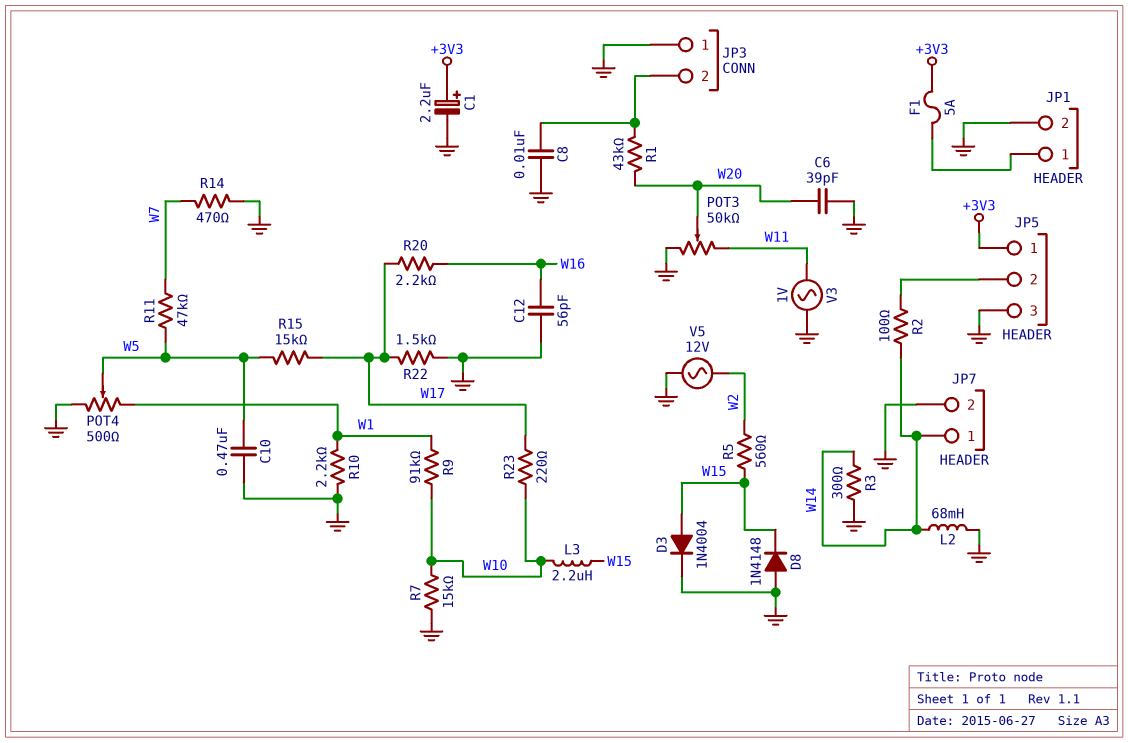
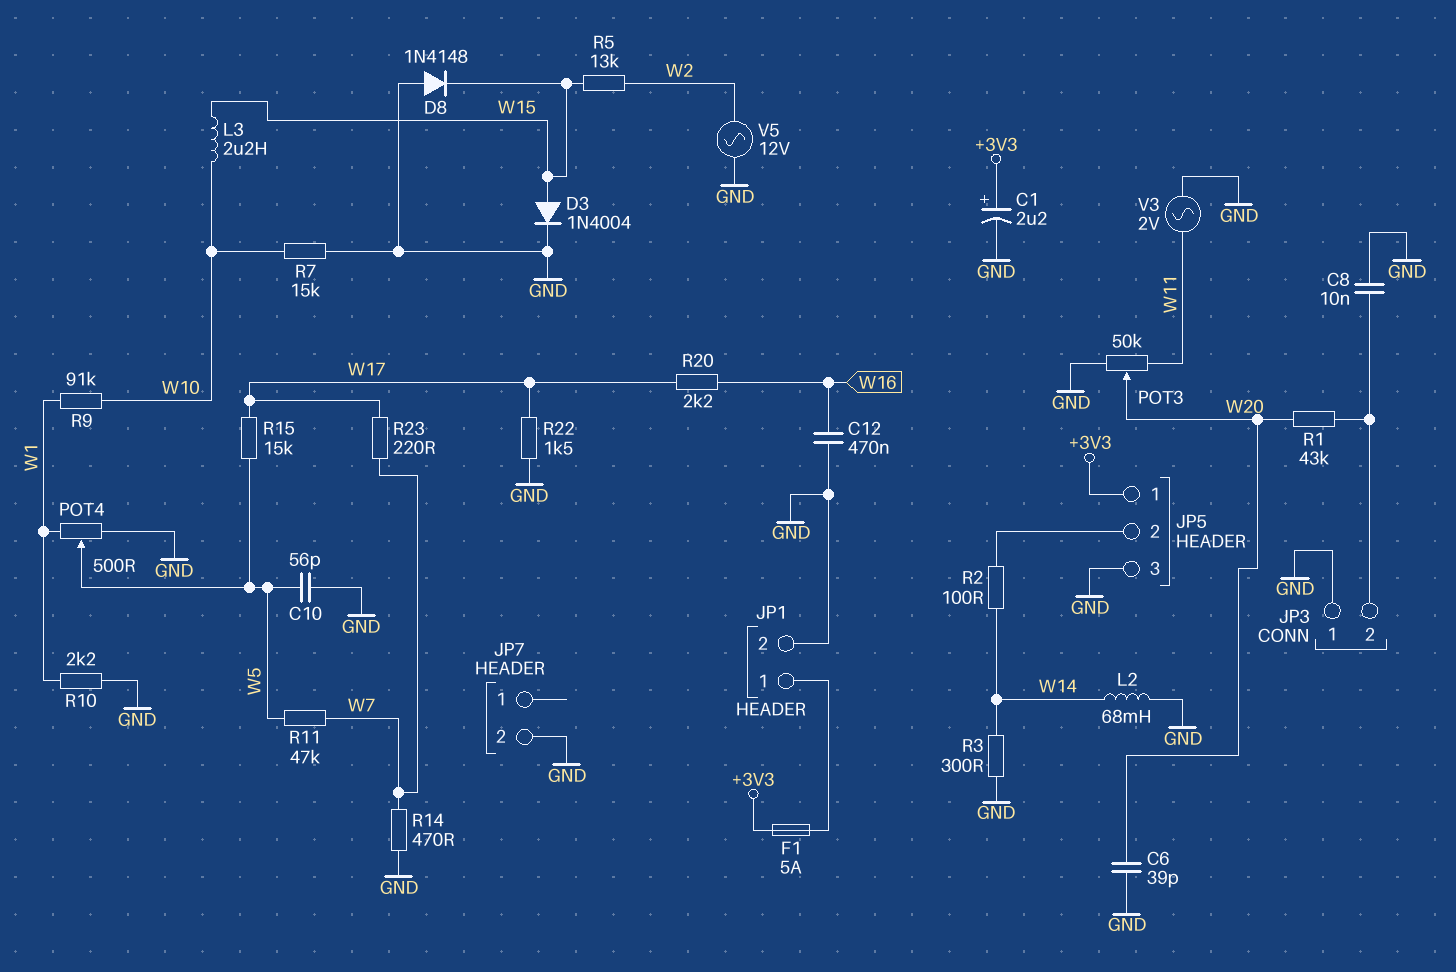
C10: 470nF (GND, W5) -> 56pF (GND, W5)
C12: 56pF (GND, W16) -> 470nF (GND, W16)
JP7 pin 1: W14 -> none
R5: 560 (W2, W15) -> 13k (W2, W15)
R23: 220 (W10, W17) -> 220 (W7, W17)
V3: AC 1V (GND, W11) -> AC 2V (GND, W11)

